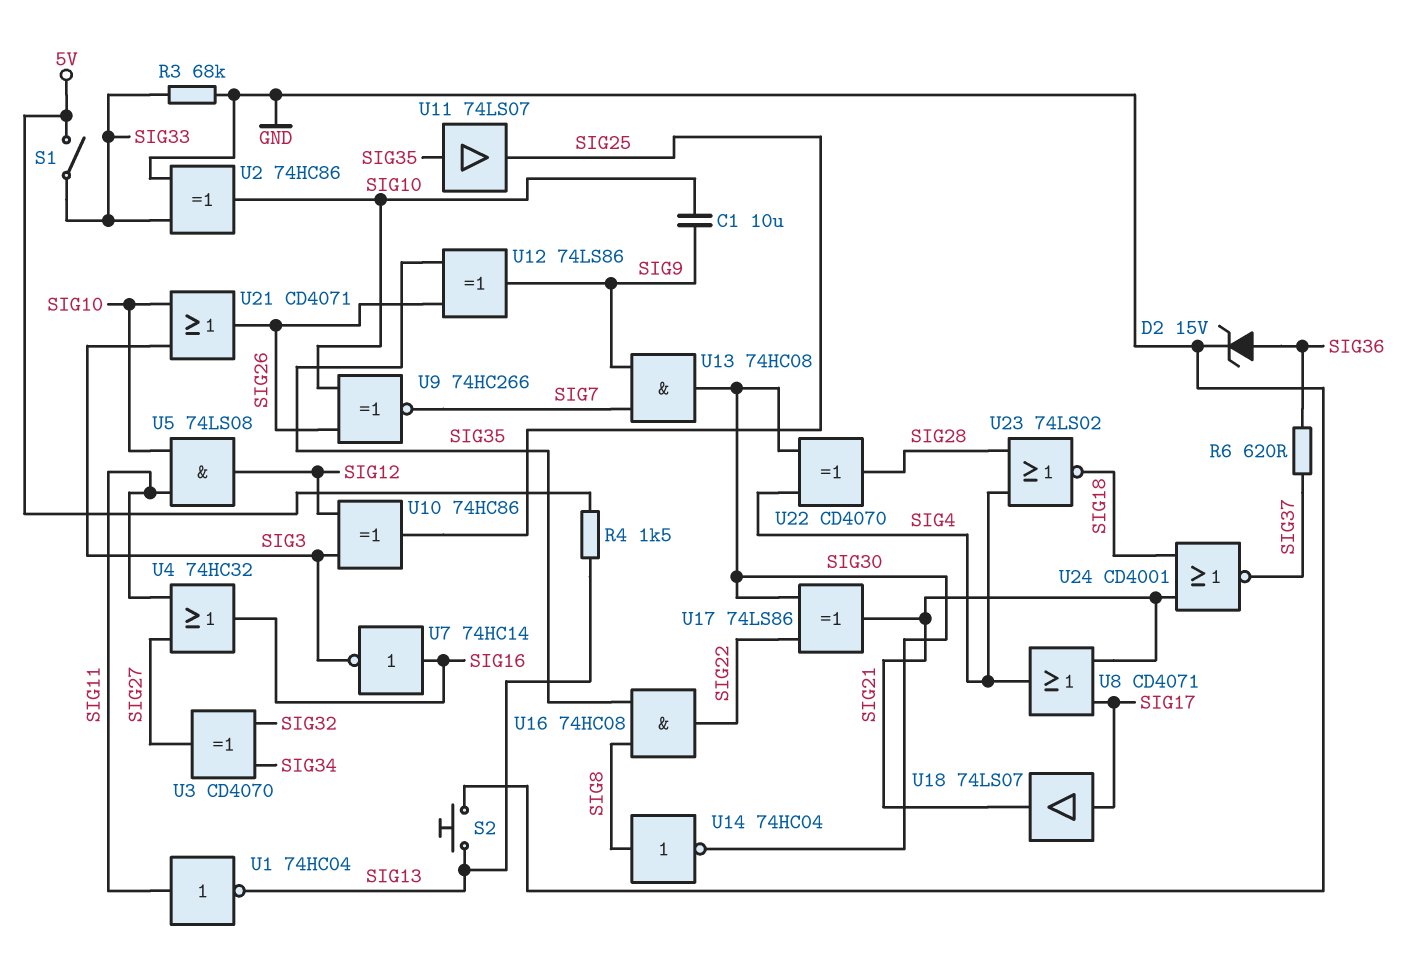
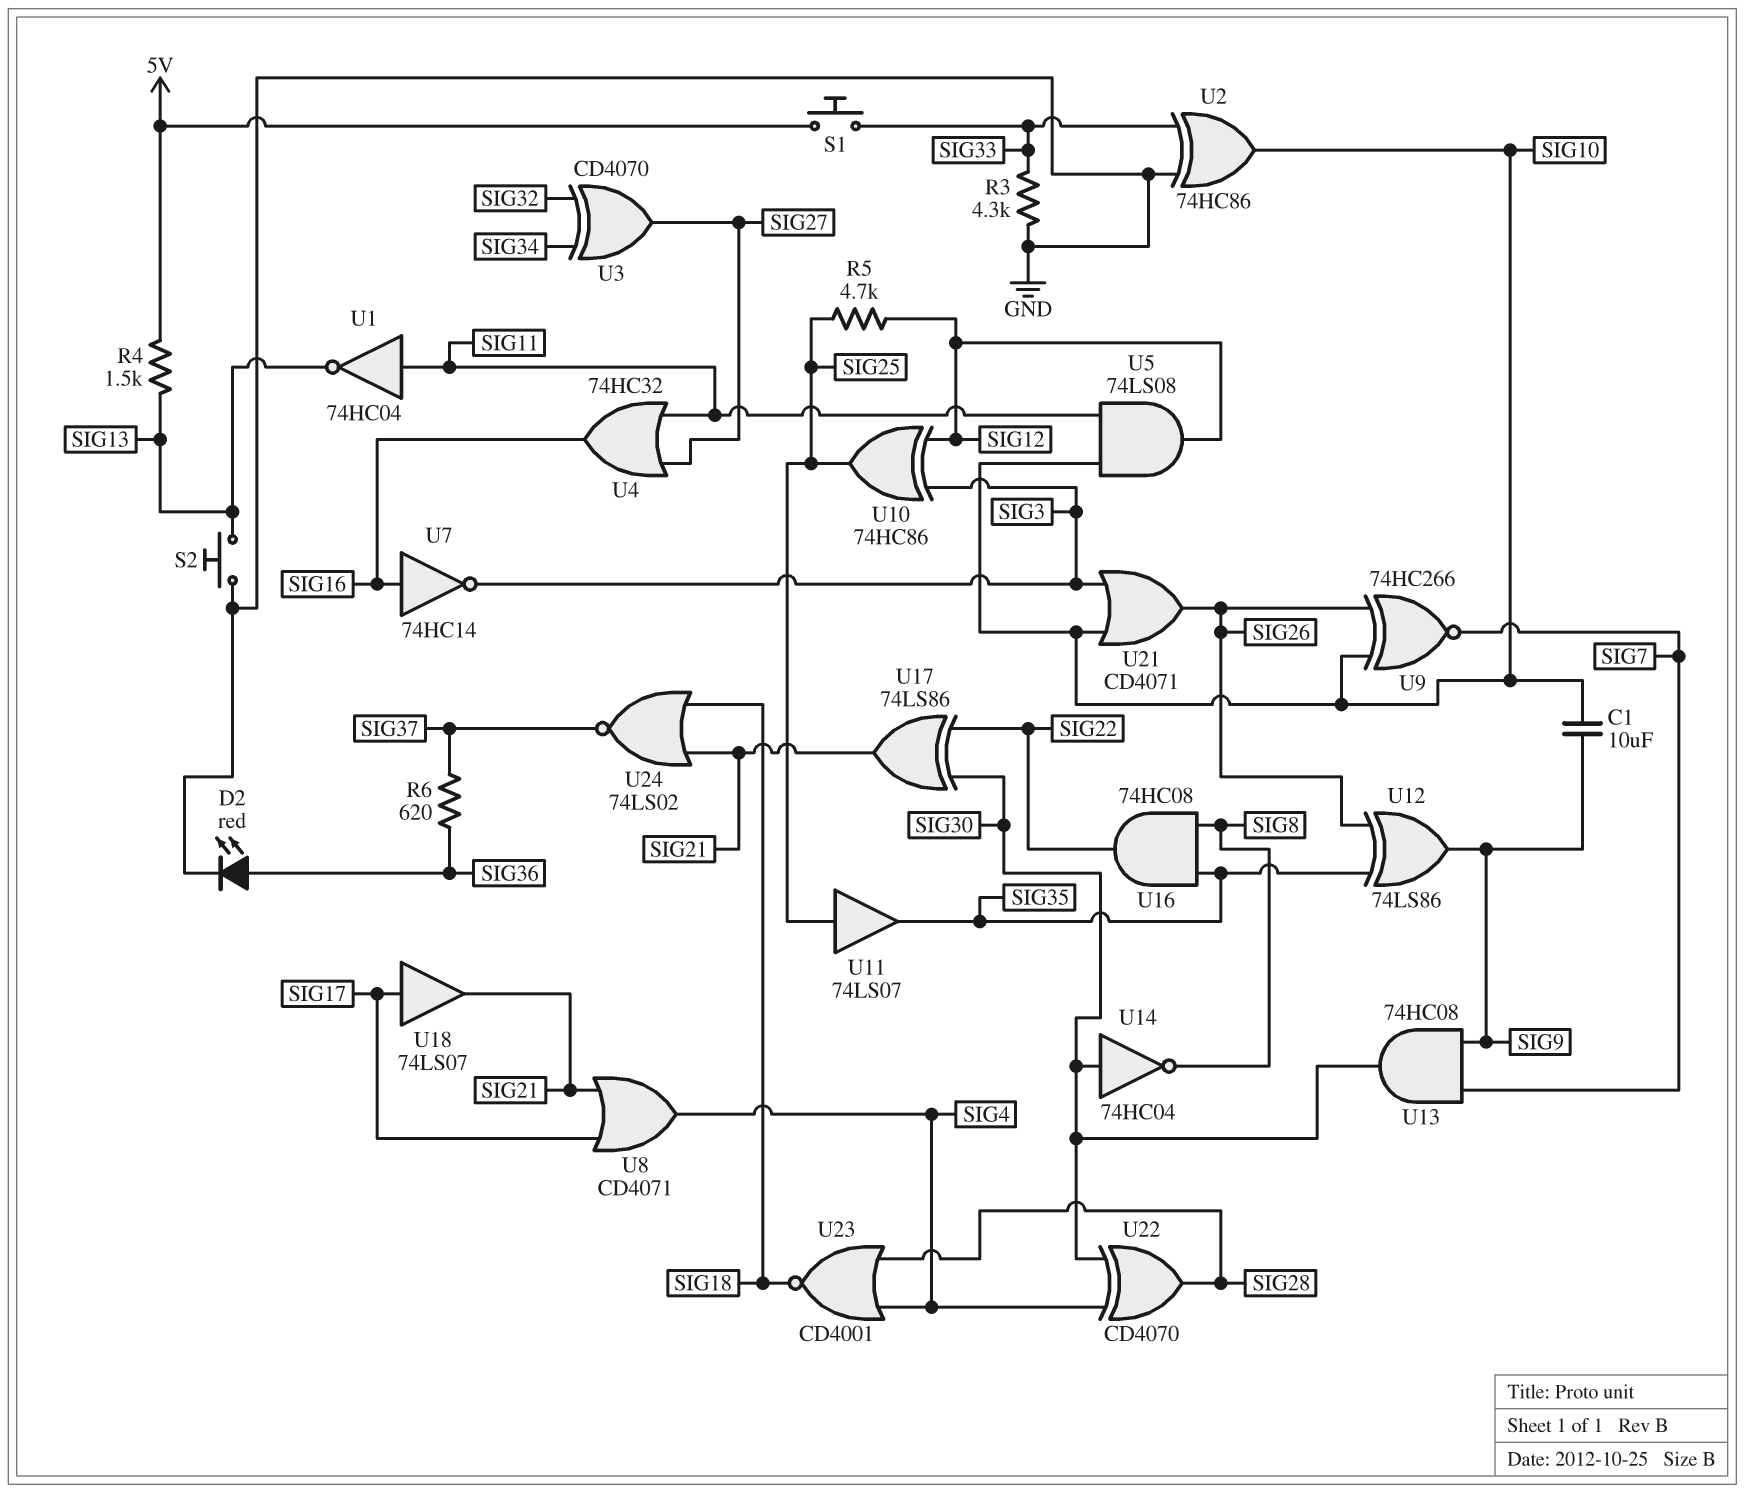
D2: zener 15V (A SIG36, K GND) -> LED red (A SIG36, K GND)
R3: 68k (GND, SIG33) -> 4.3k (GND, SIG33)
R5: none -> 4.7k (SIG12, SIG25)
S1: switch (5V, SIG33) -> button (5V, SIG33)
U11: buffer 74LS07 (in SIG35, out SIG25) -> buffer 74LS07 (in SIG25, out SIG35)
U14: NOT 74HC04 (in SIG8, out SIG30) -> NOT 74HC04 (in SIG30, out SIG8)
U23: NOR 74LS02 (in SIG4, in SIG28, out SIG18) -> NOR CD4001 (in SIG4, in SIG28, out SIG18)
U24: NOR CD4001 (in SIG18, in SIG21, out SIG37) -> NOR 74LS02 (in SIG18, in SIG21, out SIG37)

